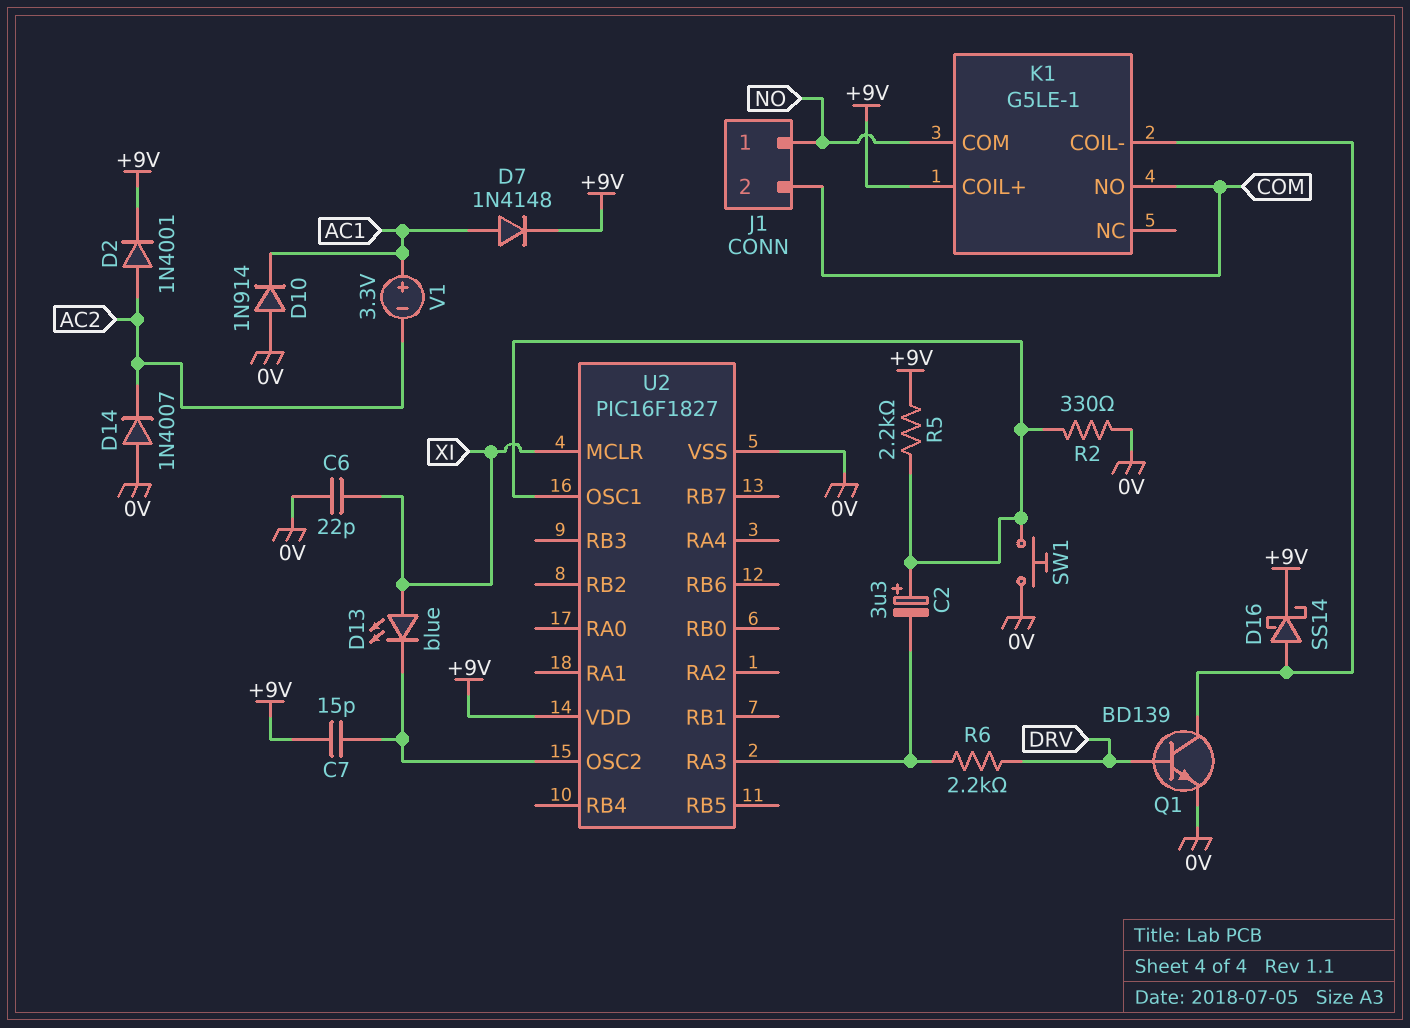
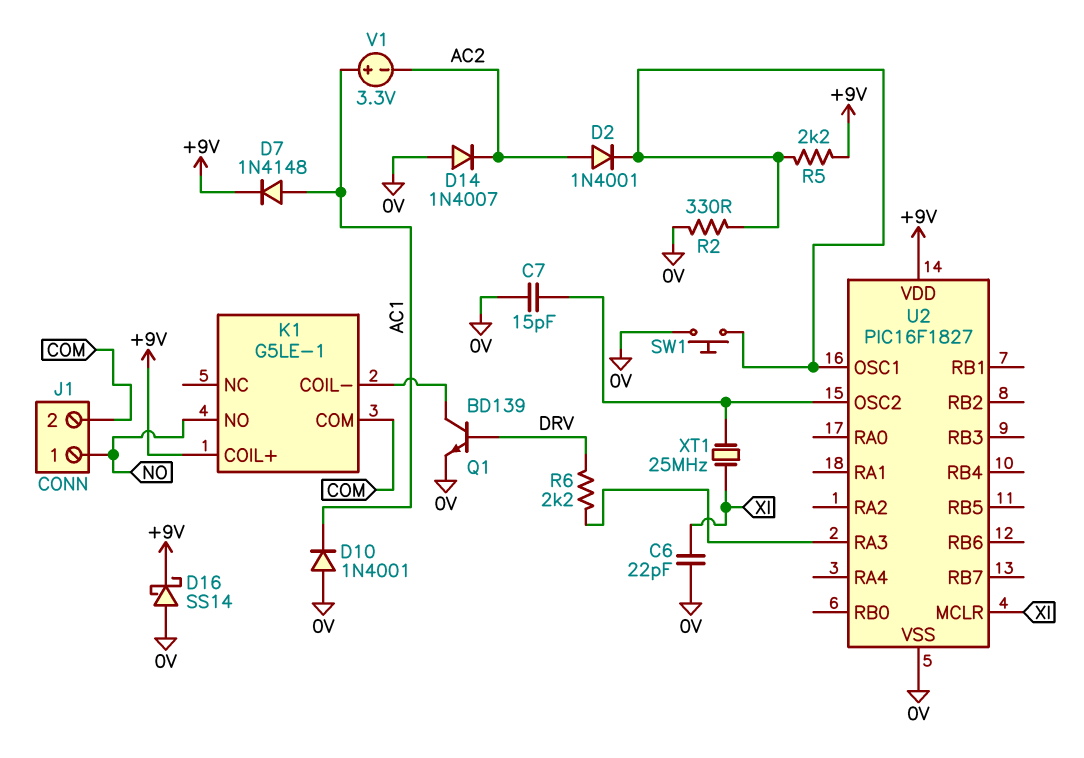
C2: 3.3uF (plus U2/OSC1, minus U2/RA3) -> none
C7: 15pF (+9V, U2/OSC2) -> 15pF (0V, U2/OSC2)
D2: diode 1N4001 (A AC2, K +9V) -> diode 1N4001 (A AC2, K U2/OSC1)
D10: diode 1N914 (A 0V, K AC1) -> diode 1N4001 (A 0V, K AC1)
D13: LED blue (A XI, K U2/OSC2) -> none
D16: schottky SS14 (A K1/COIL-, K +9V) -> schottky SS14 (A 0V, K +9V)
K1 pin COM: NO -> COM
K1 pin NO: COM -> NO
XT1: none -> 25MHz (U2/OSC2, XI)

